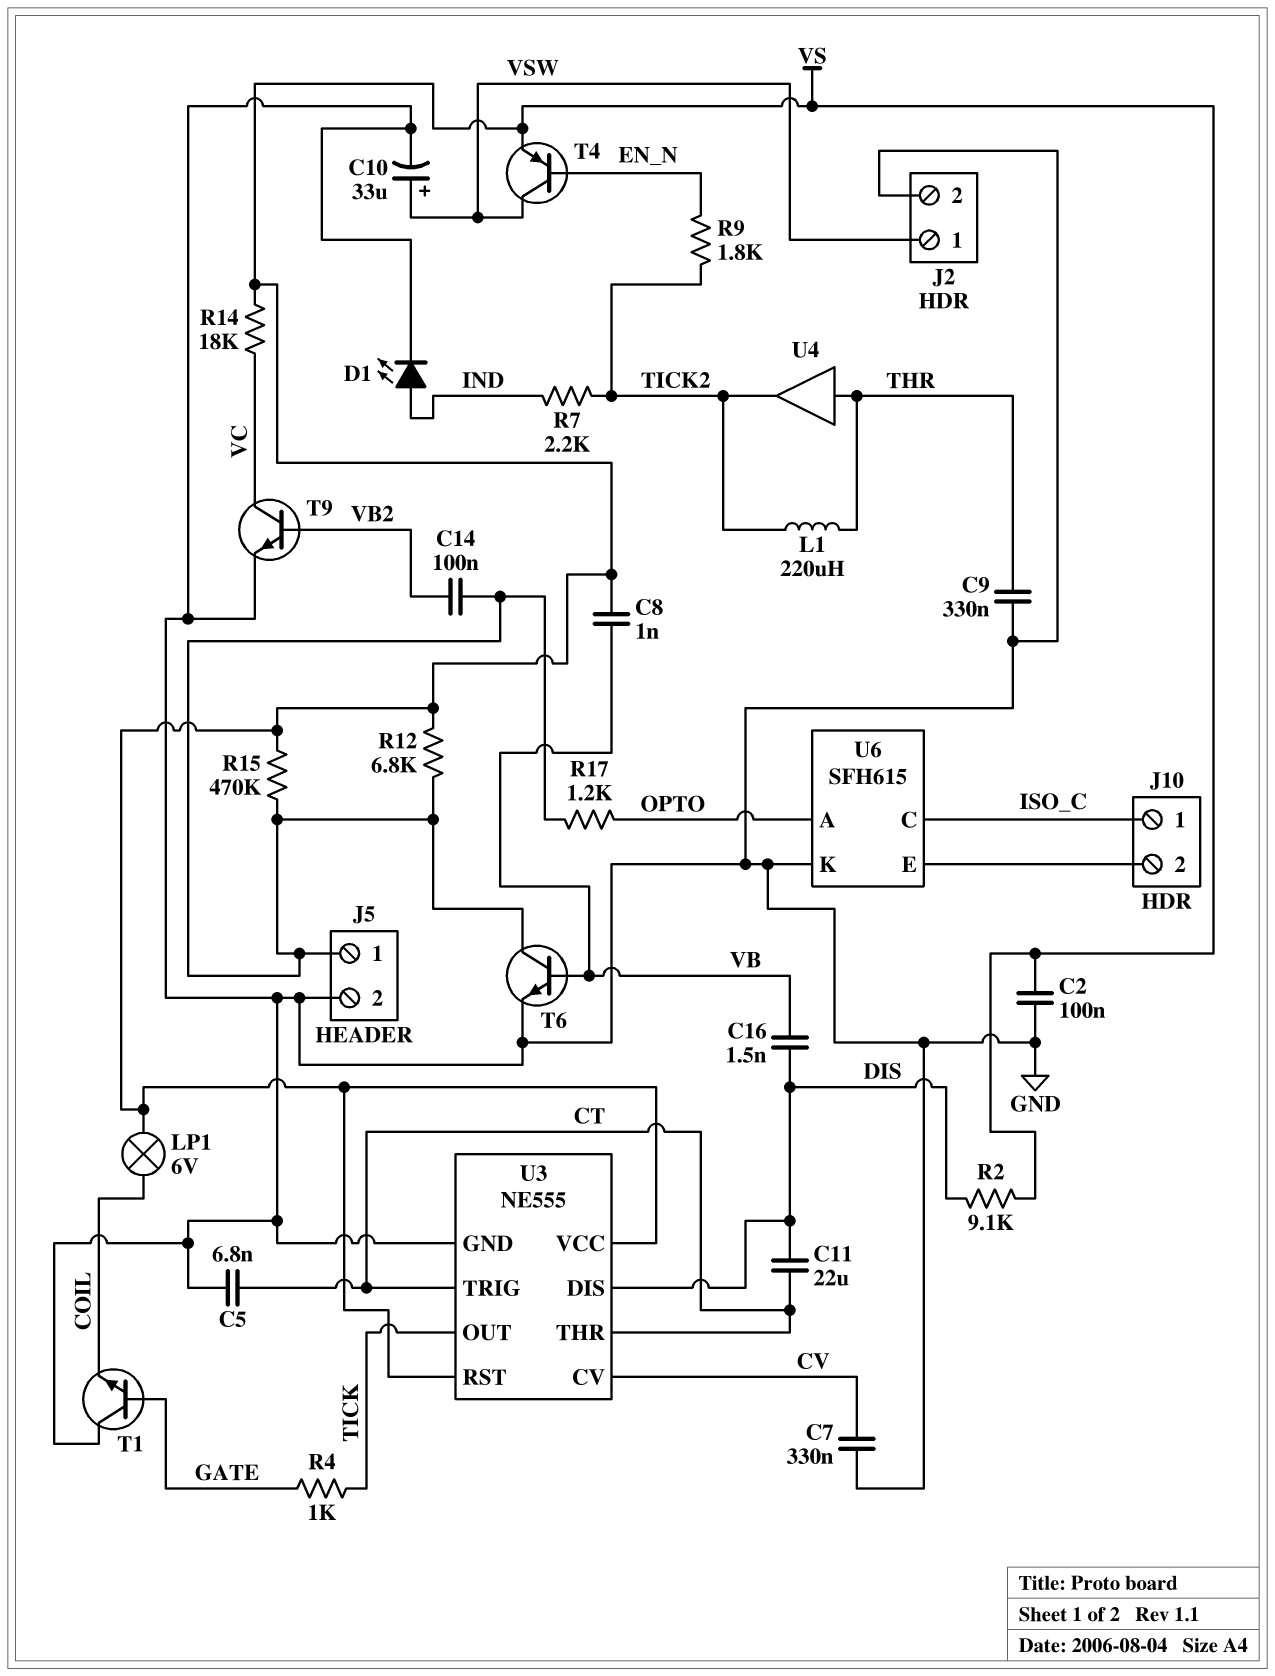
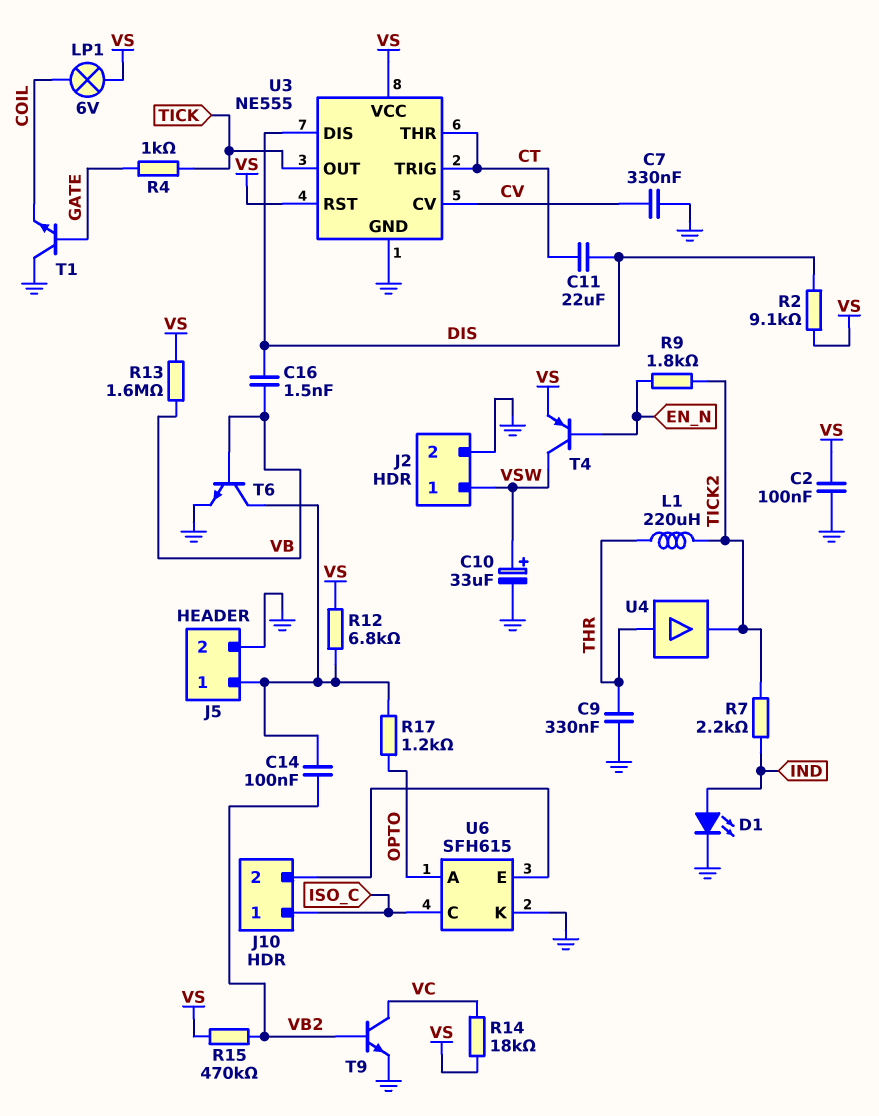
C5: 6.8nF (CT, GND) -> none
C8: 1nF (VB, VS) -> none
R13: none -> 1.6M (VB, VS)
R15: 470k (J5/1, VS) -> 470k (VB2, VS)

